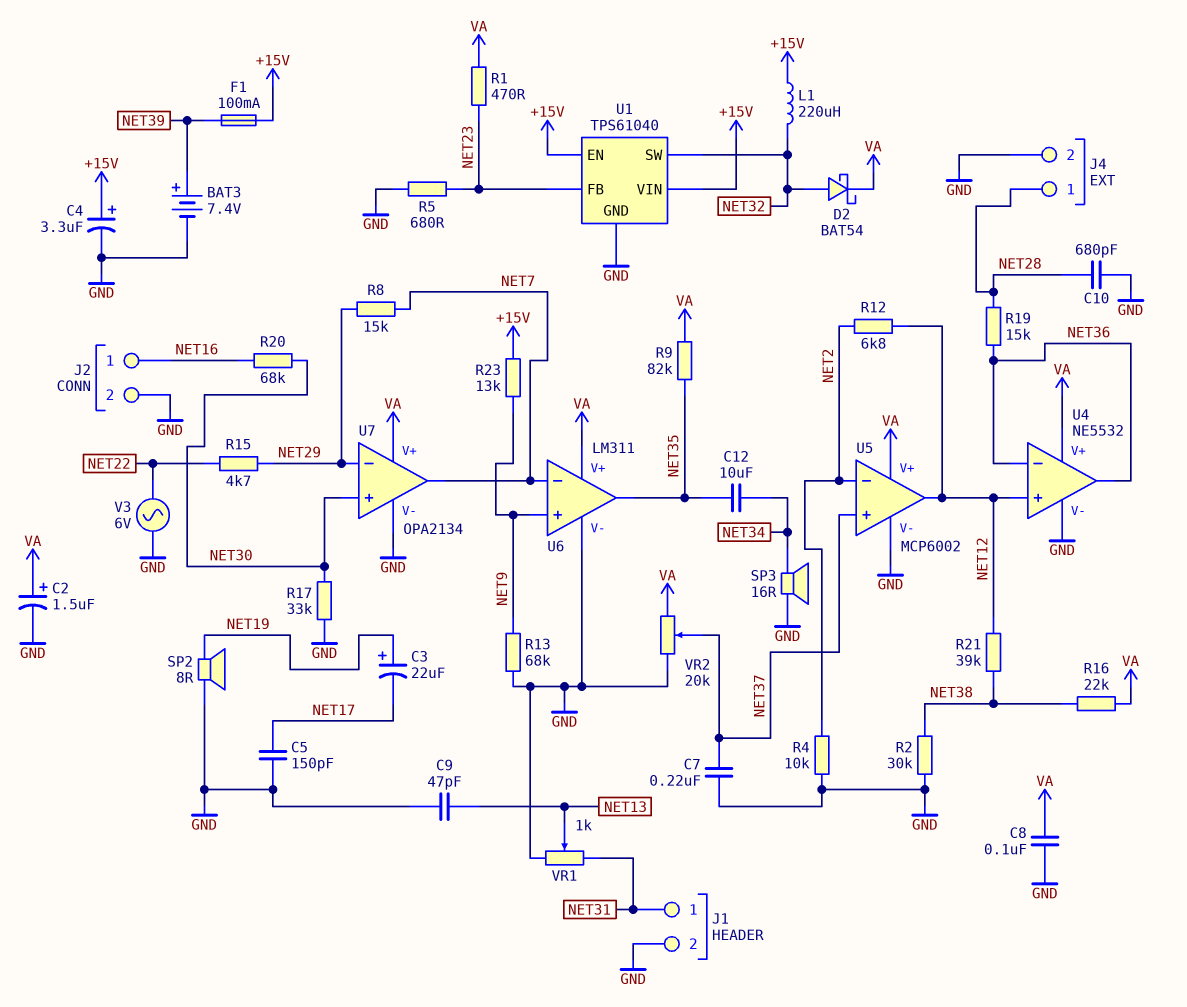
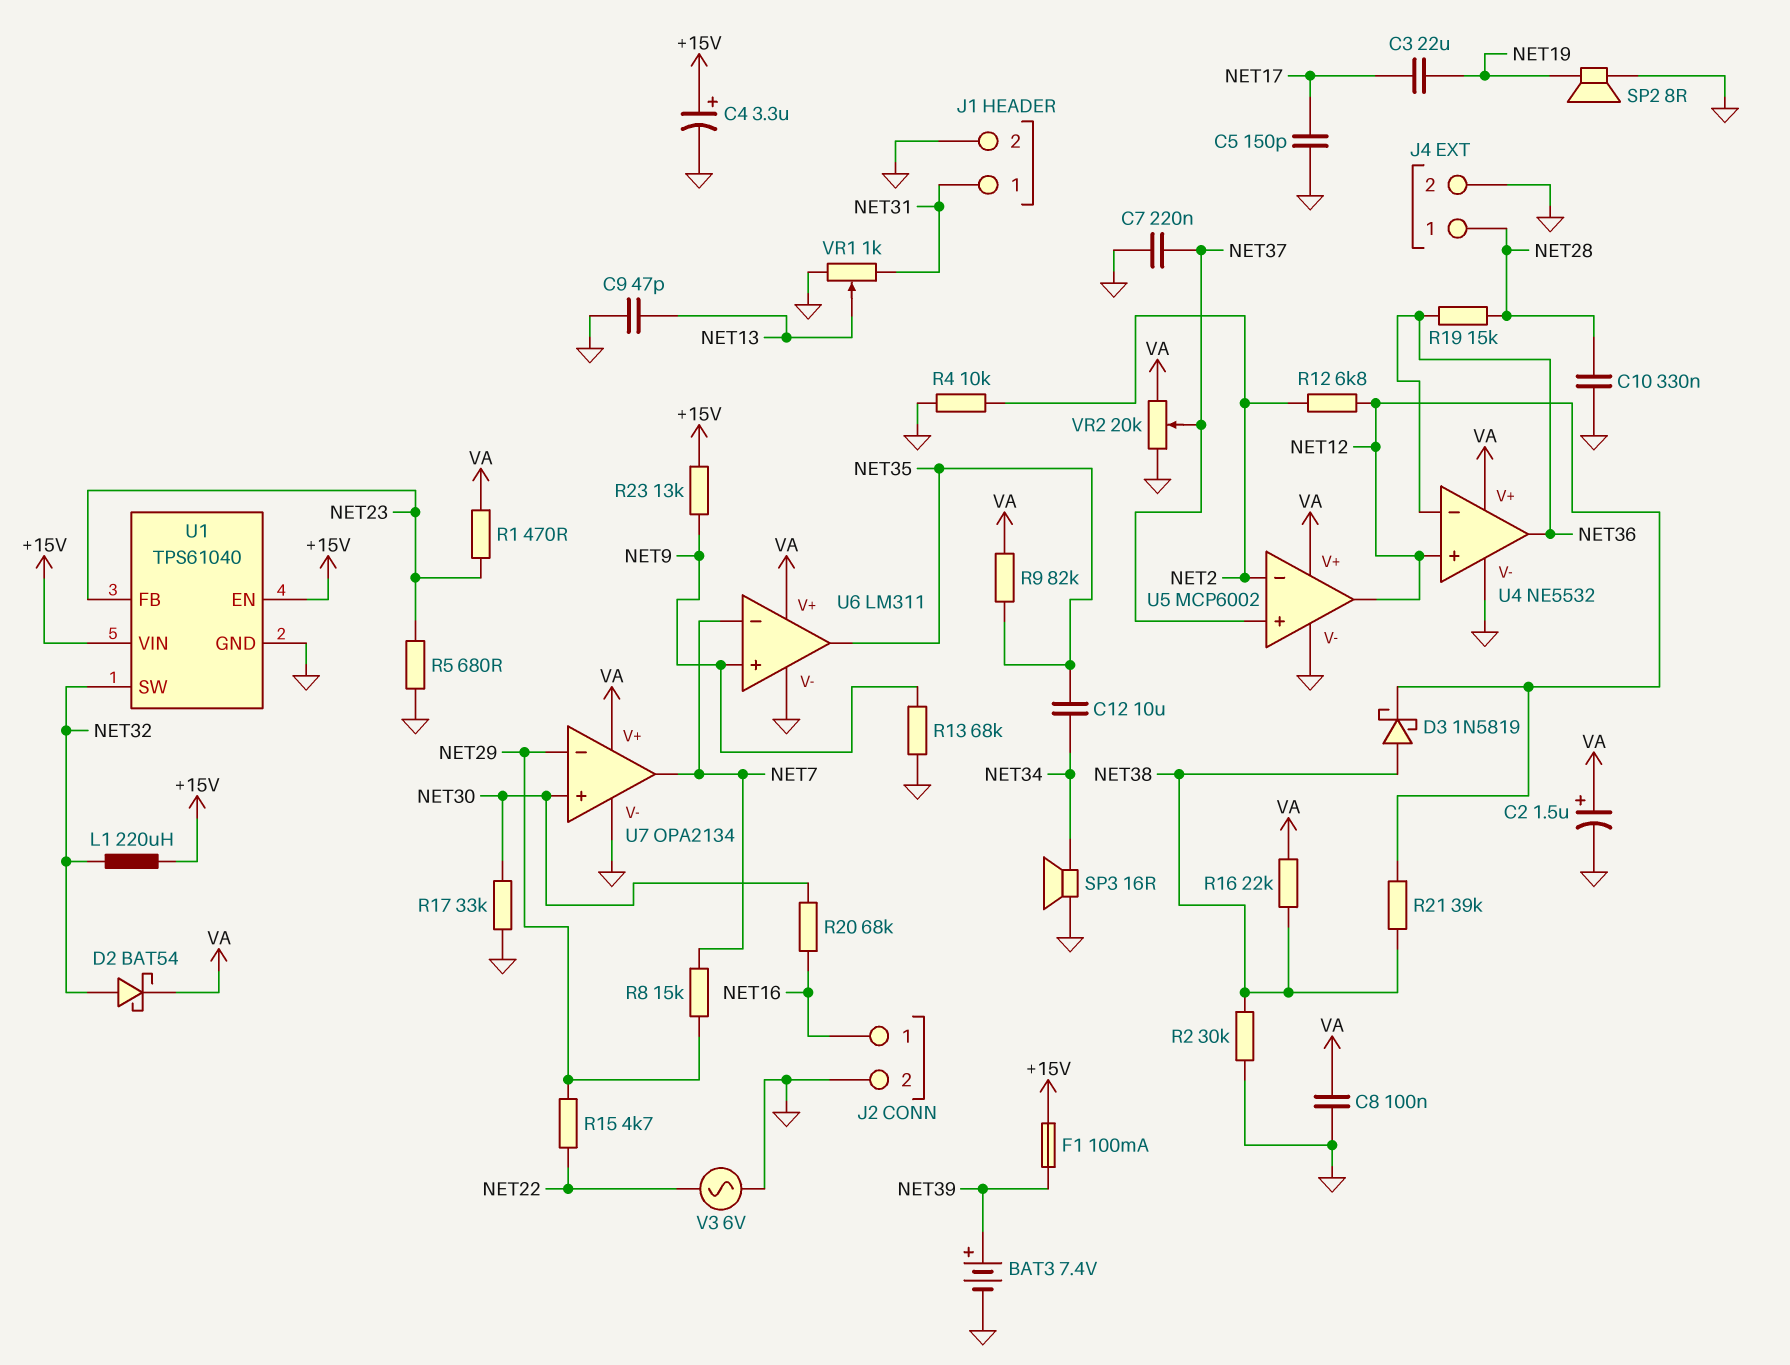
C3: 22uF (plus NET19, minus NET17) -> 22uF (NET17, NET19)
C10: 680pF (GND, NET28) -> 330nF (GND, NET28)
D3: none -> schottky 1N5819 (A NET38, K NET12)

